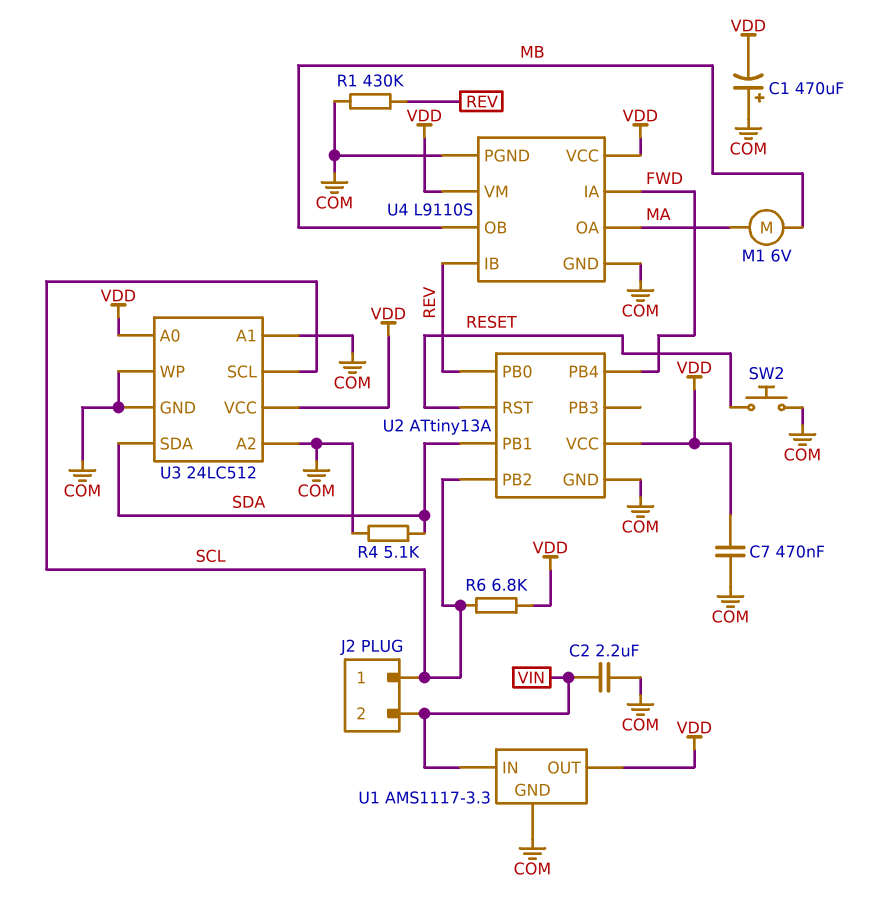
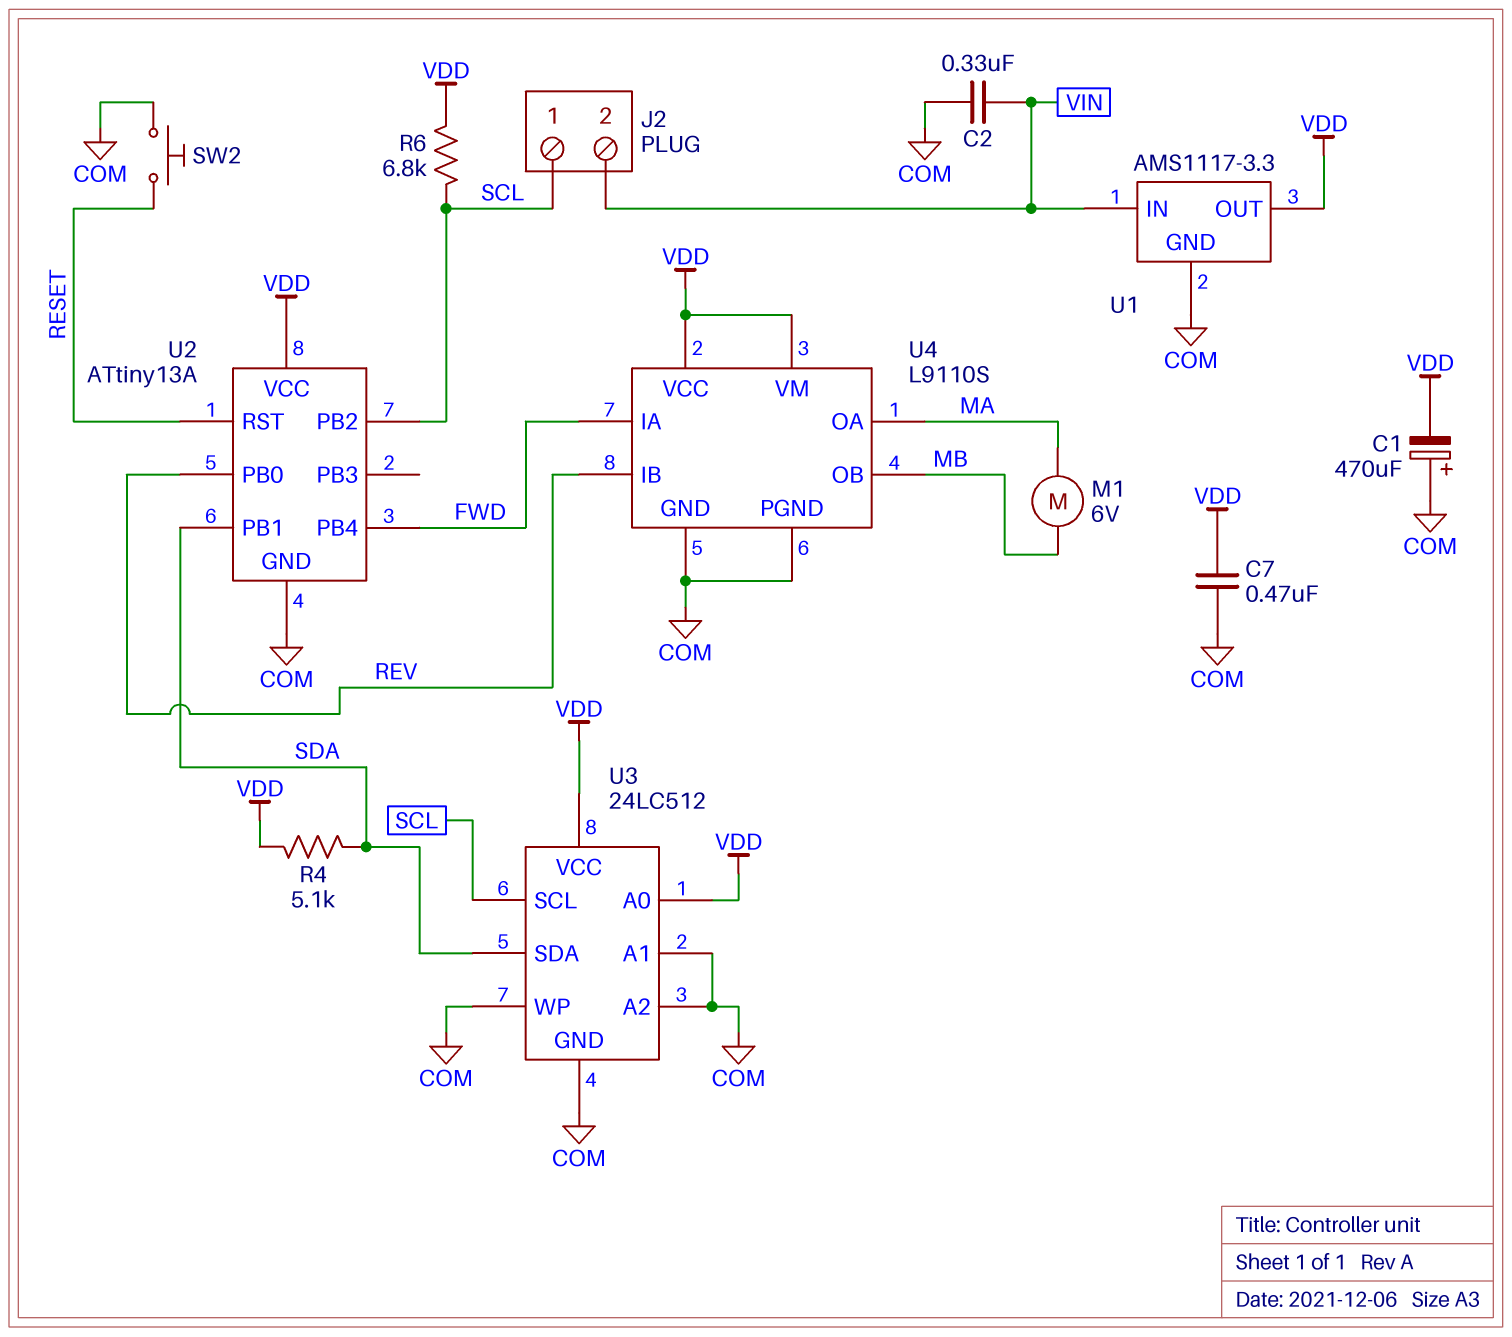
C2: 2.2uF (COM, VIN) -> 330nF (COM, VIN)
R1: 430k (COM, REV) -> none
R4: 5.1k (COM, SDA) -> 5.1k (SDA, VDD)

